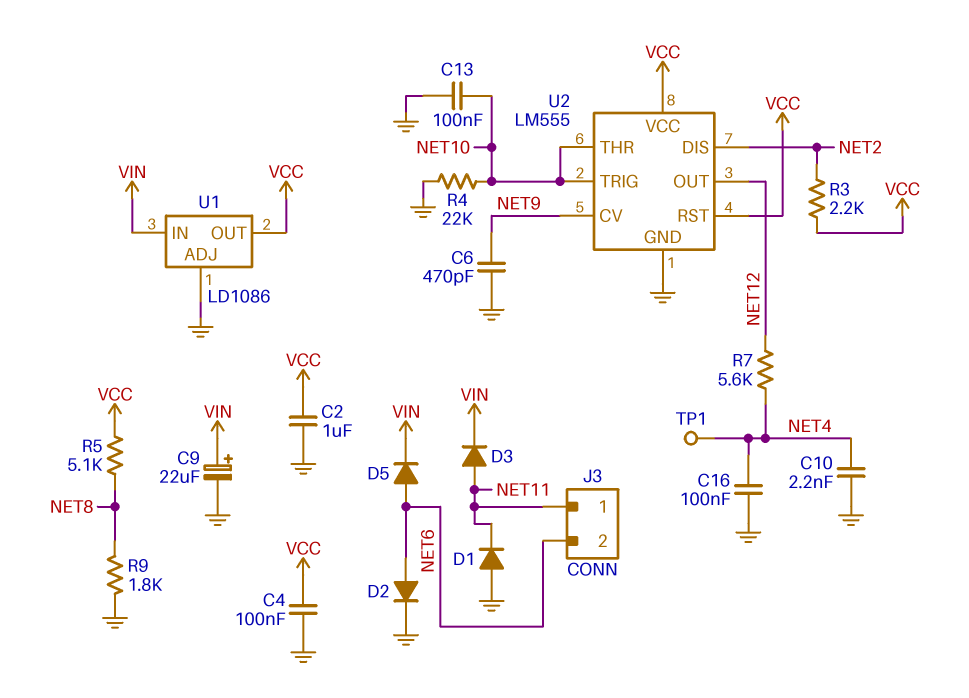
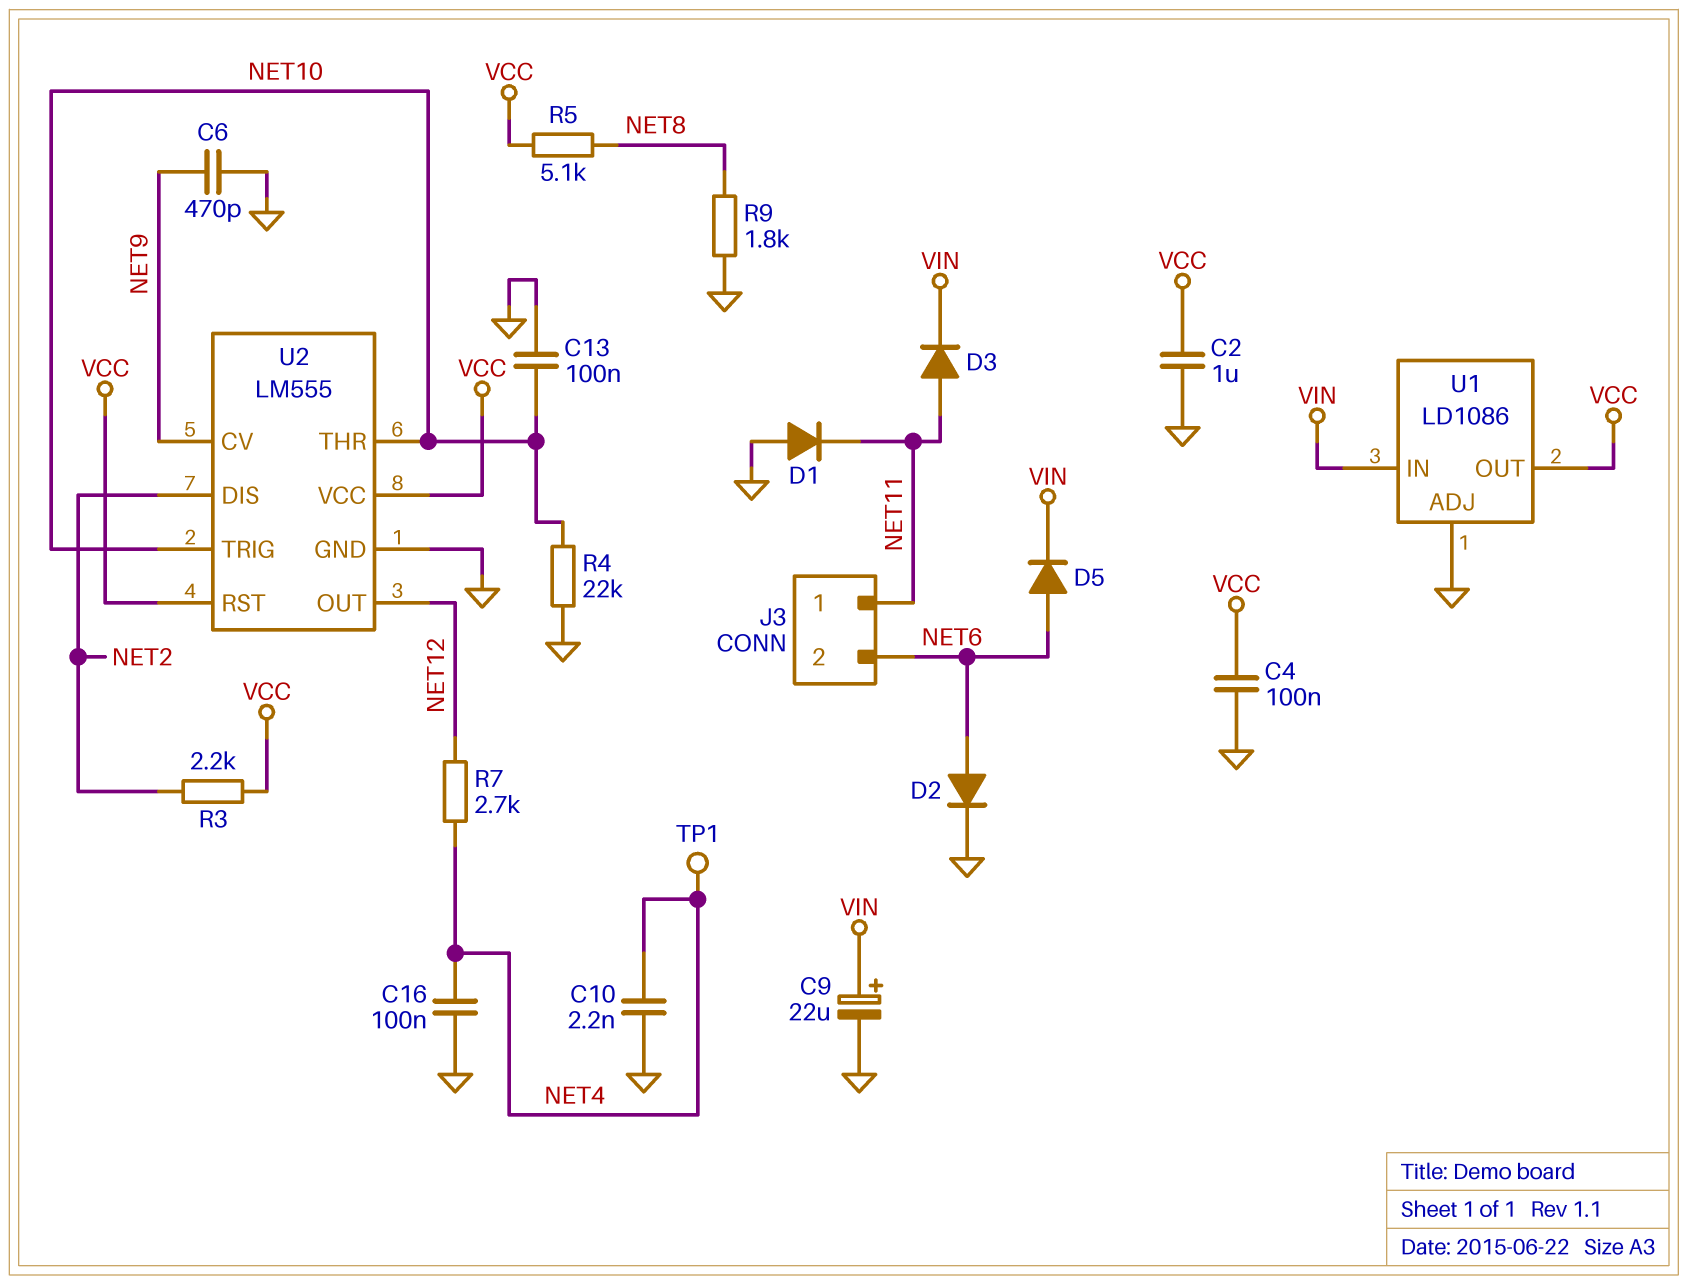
R7: 5.6k (NET4, NET12) -> 2.7k (NET4, NET12)

